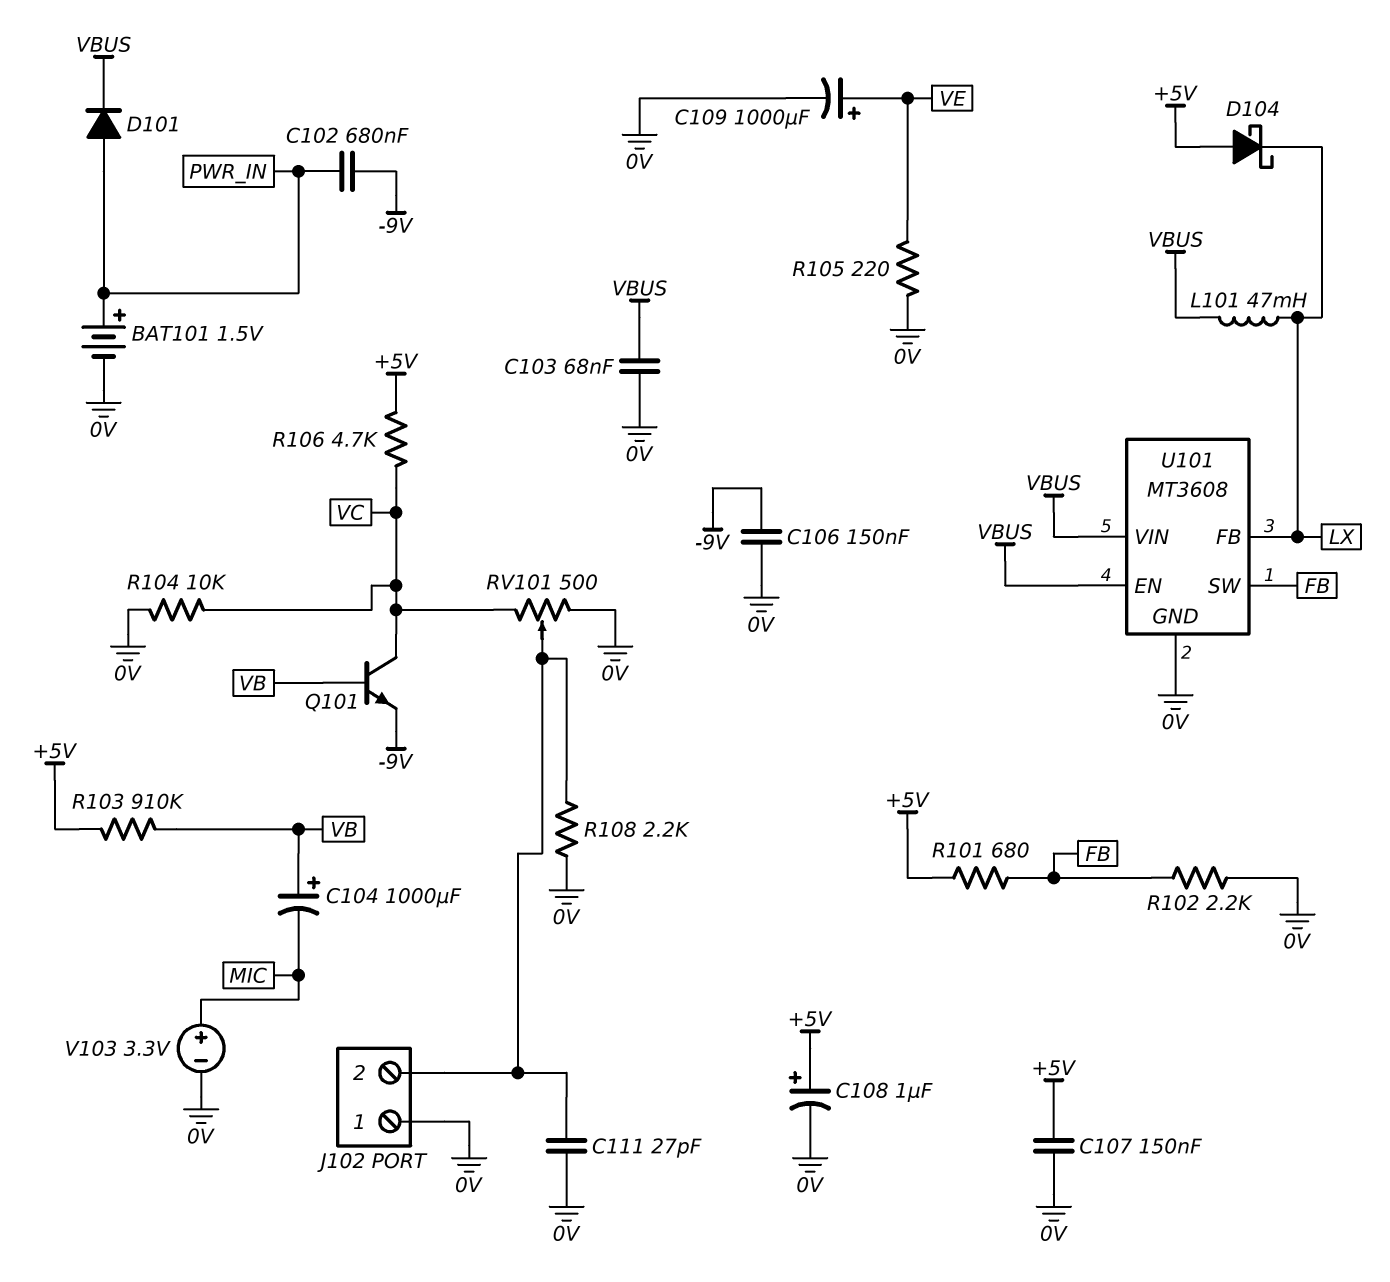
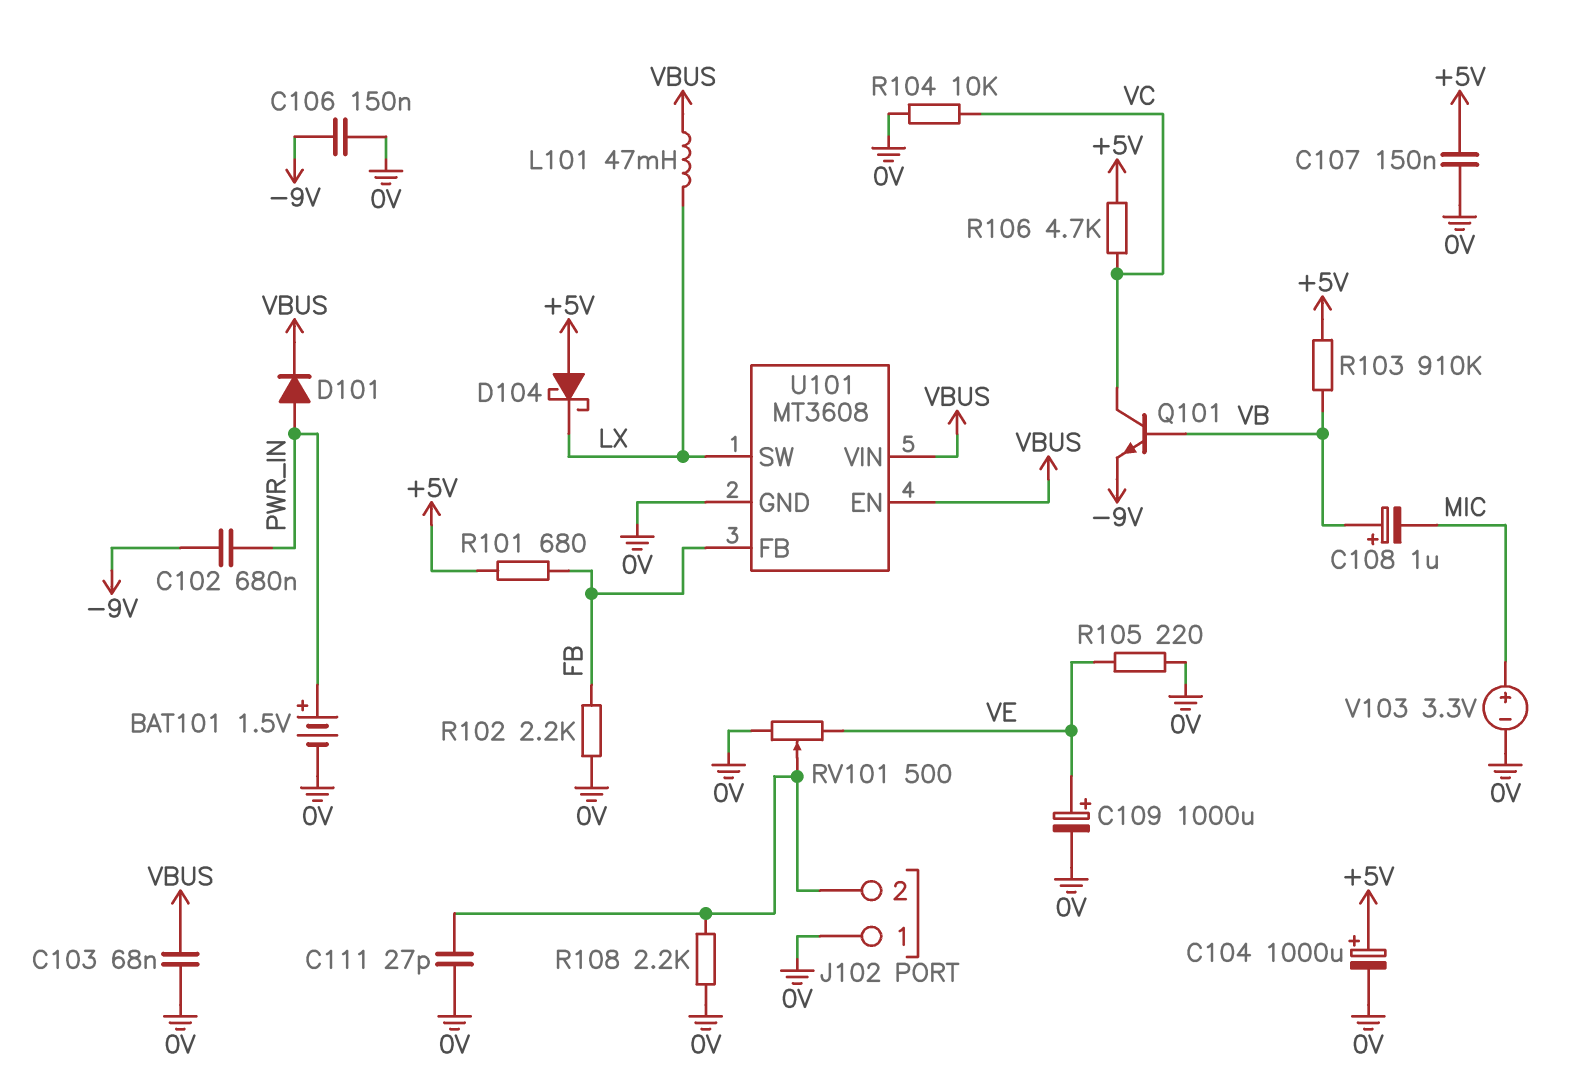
C104: 1000uF (plus VB, minus MIC) -> 1000uF (plus +5V, minus 0V)
C108: 1uF (plus +5V, minus 0V) -> 1uF (plus VB, minus MIC)
RV101: 500 (0V, VC, wiper J102/2) -> 500 (0V, VE, wiper J102/2)
U101 pin FB: LX -> FB
U101 pin SW: FB -> LX

